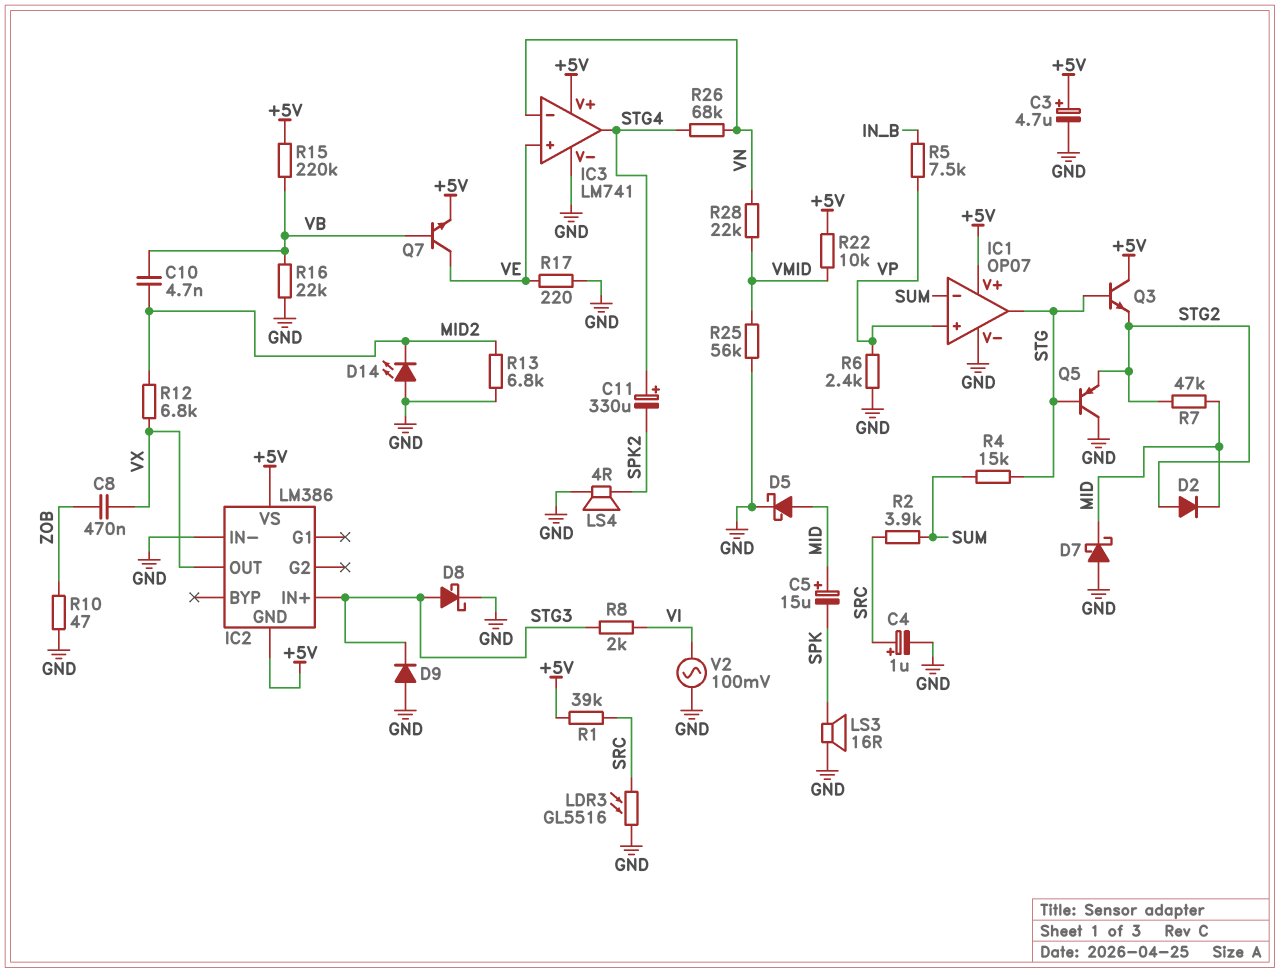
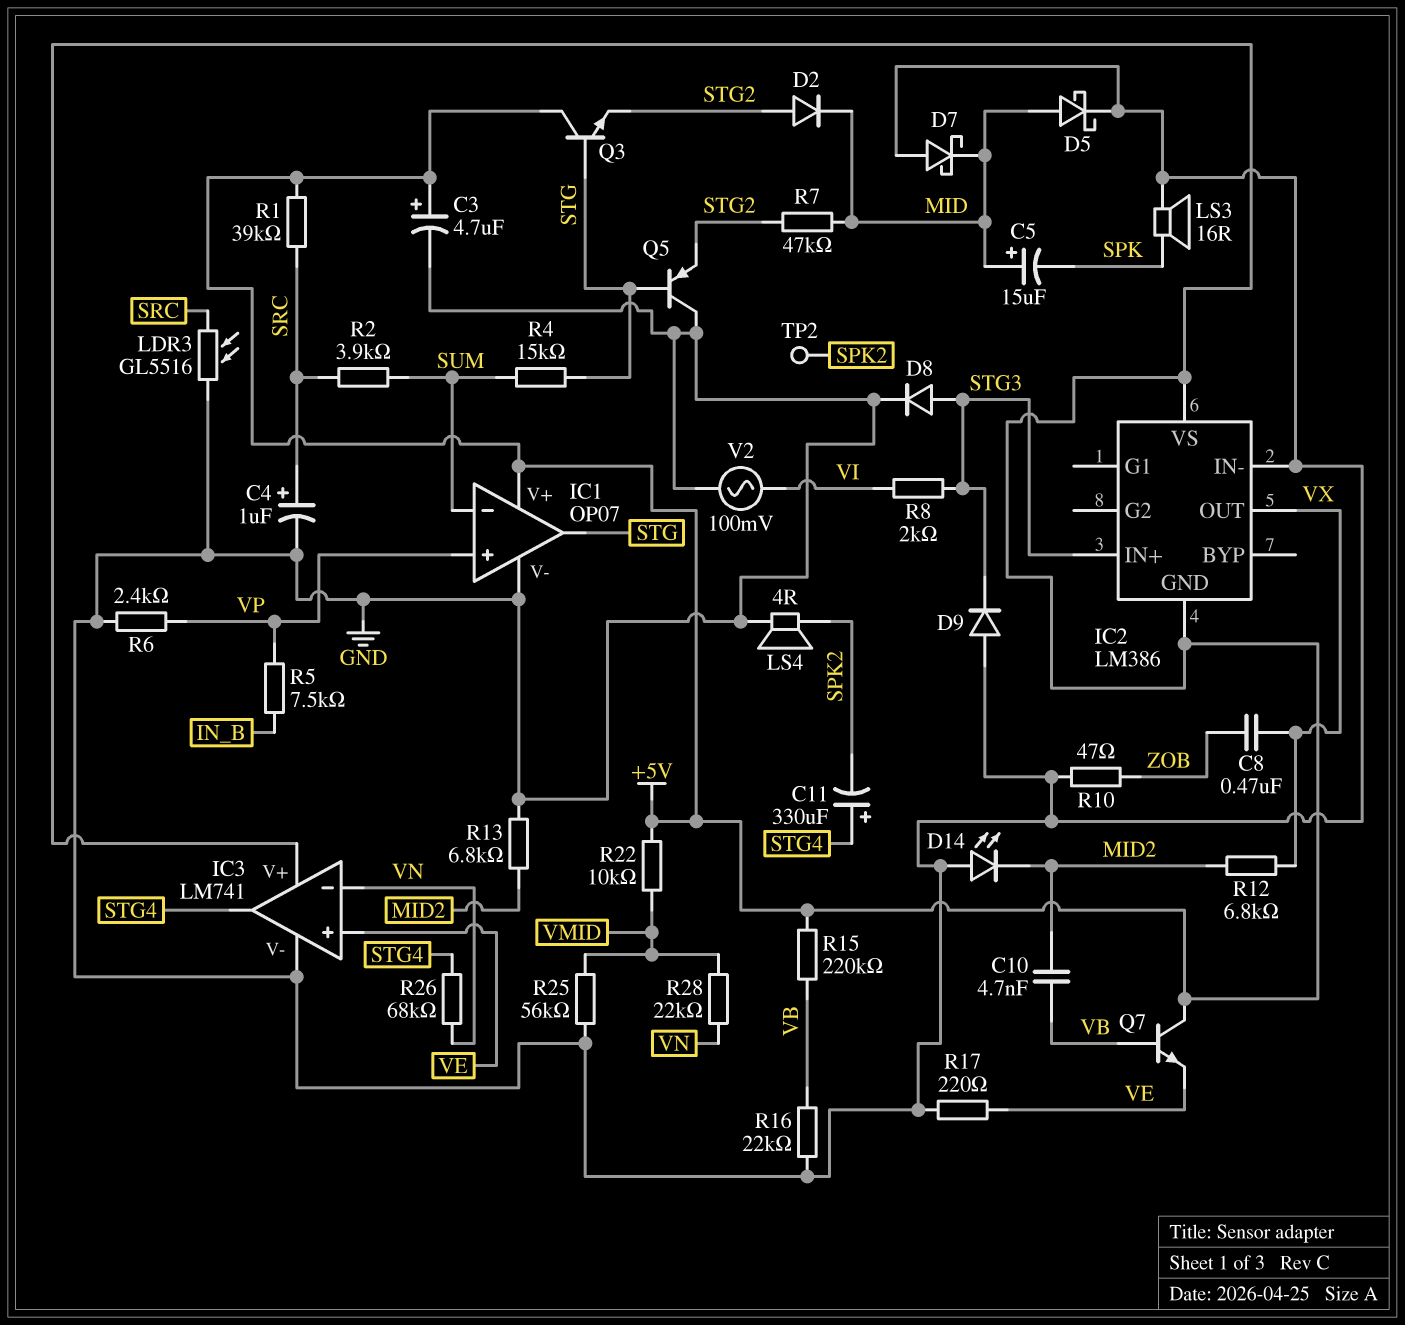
D8: schottky (A STG3, K GND) -> diode (A STG3, K GND)
Q7: NPN (B VB, C VE, E +5V) -> NPN (B VB, C +5V, E VE)
TP2: none -> test point (SPK2)

